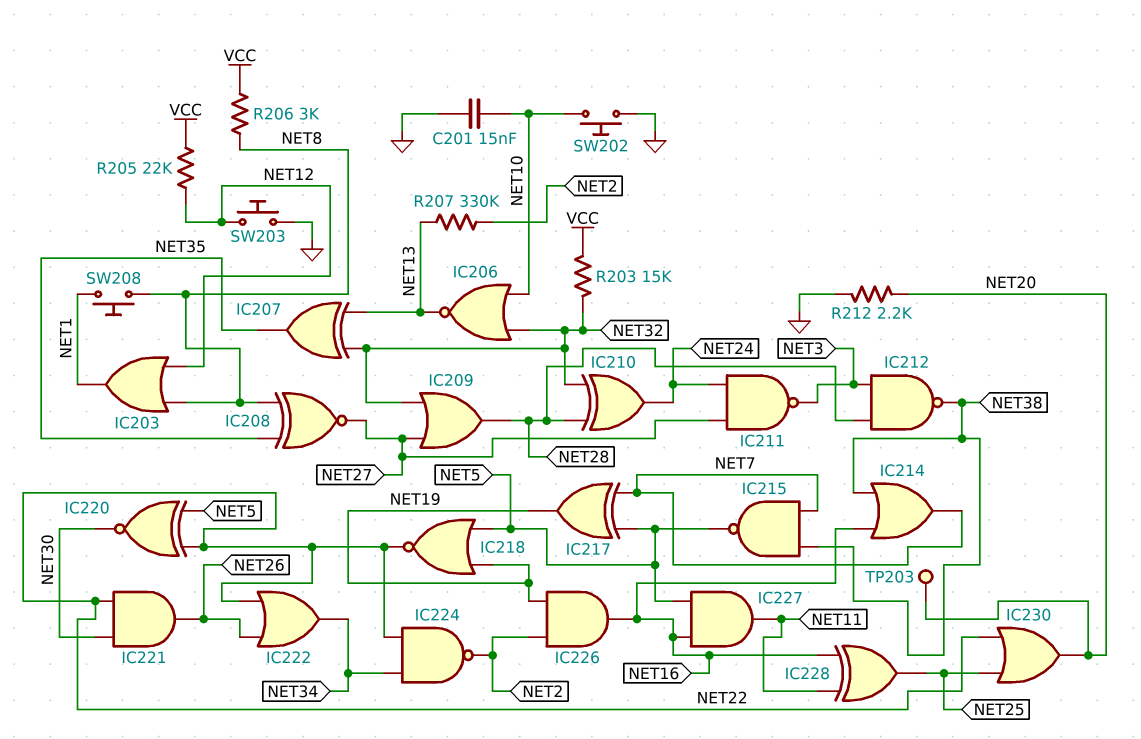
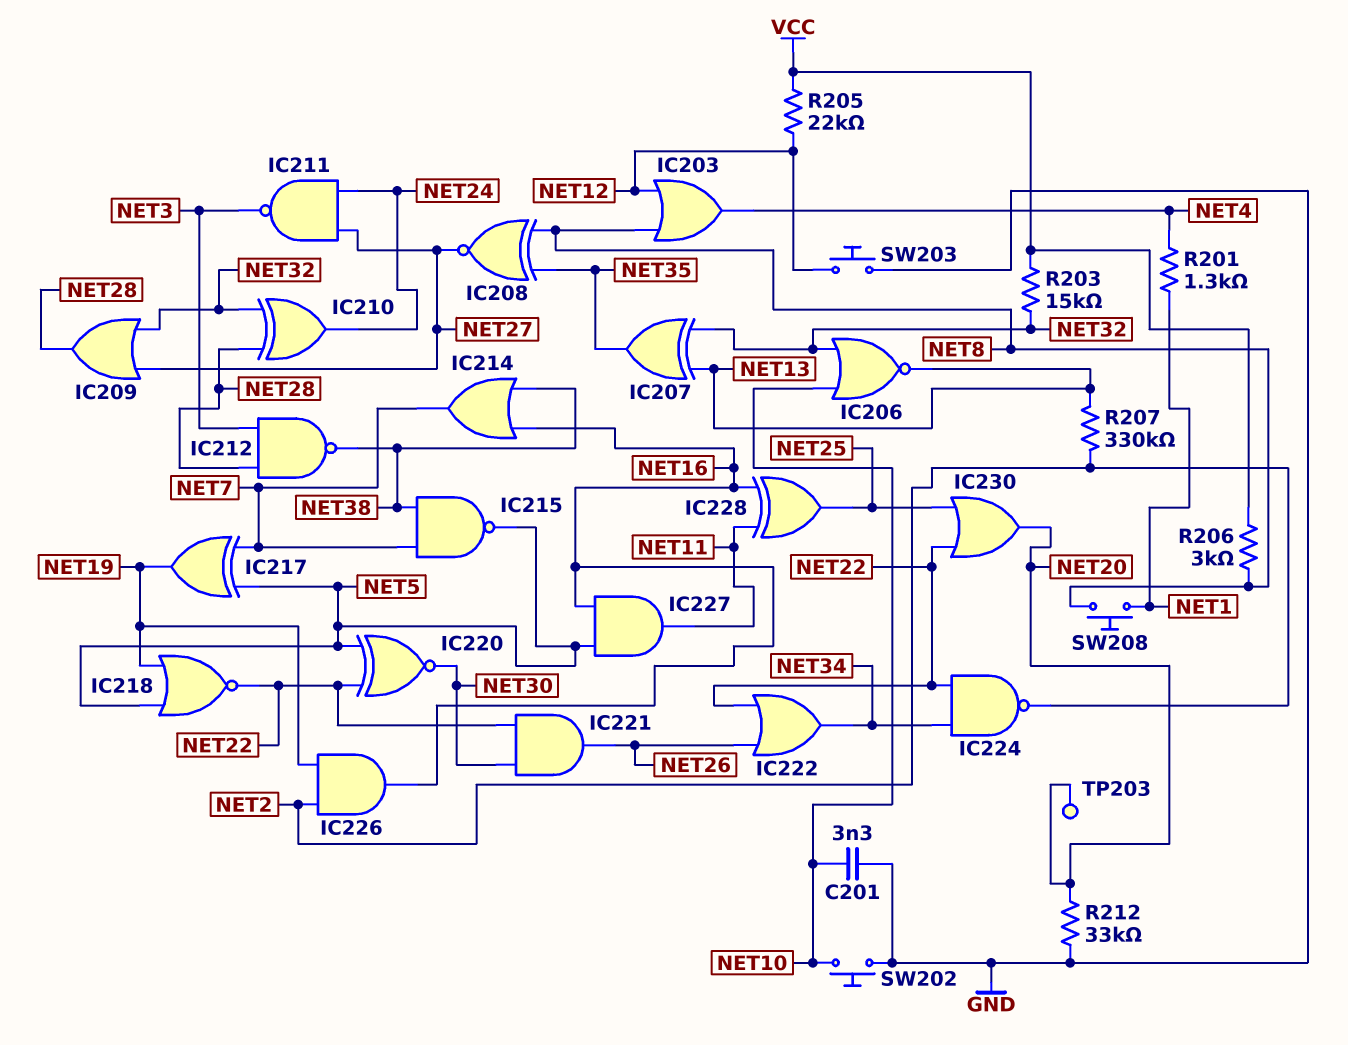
C201: 15nF (GND, NET10) -> 3.3nF (GND, NET10)
IC203: OR (in NET8, in NET12, out NET1) -> OR (in NET8, in NET12, out NET4)
R201: none -> 1.3k (NET1, NET4)
R212: 2.2k (GND, NET20) -> 33k (GND, NET20)

